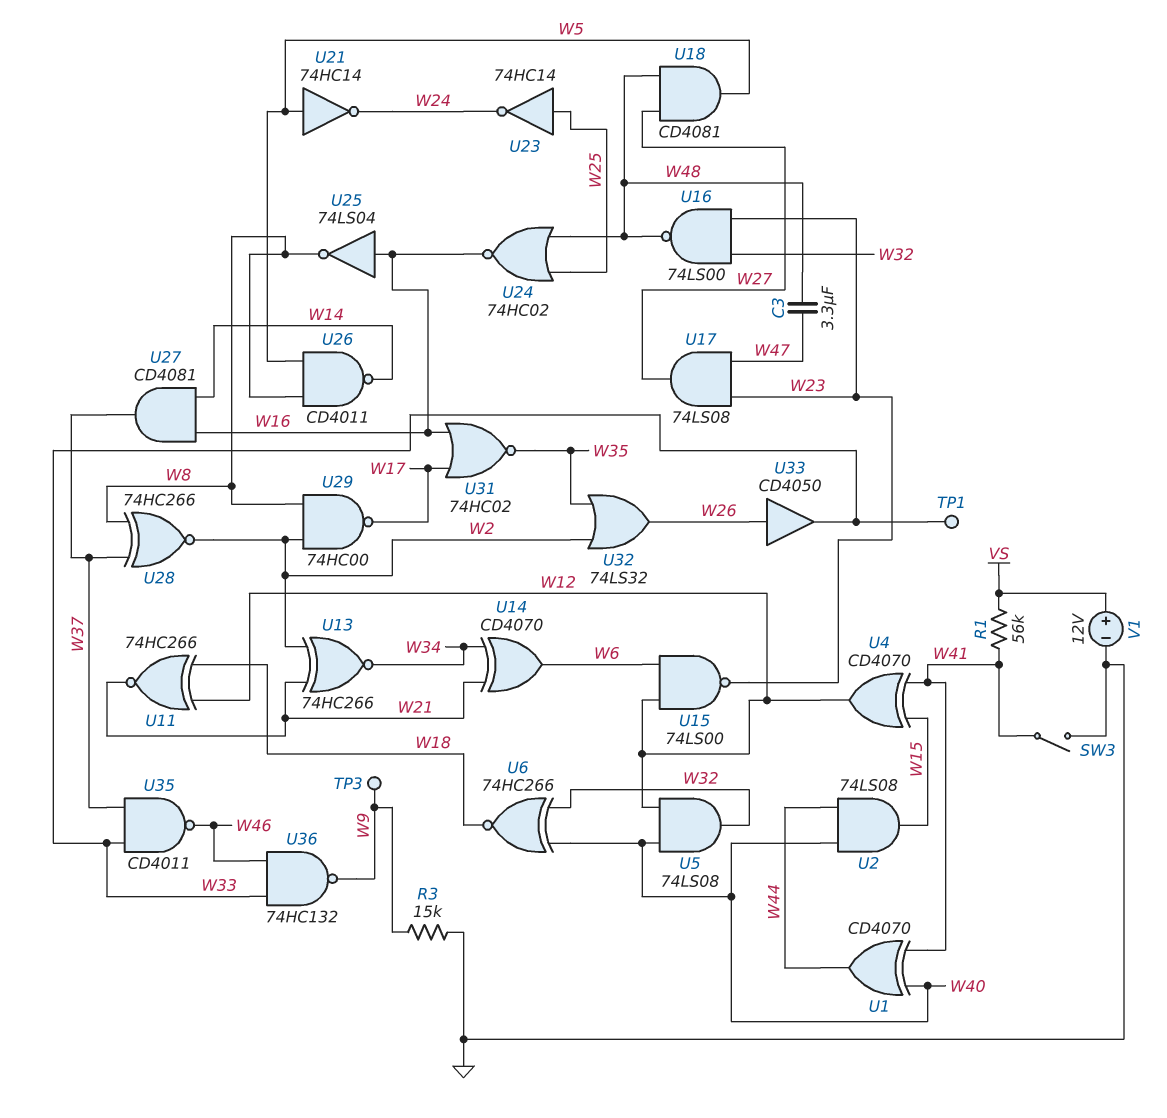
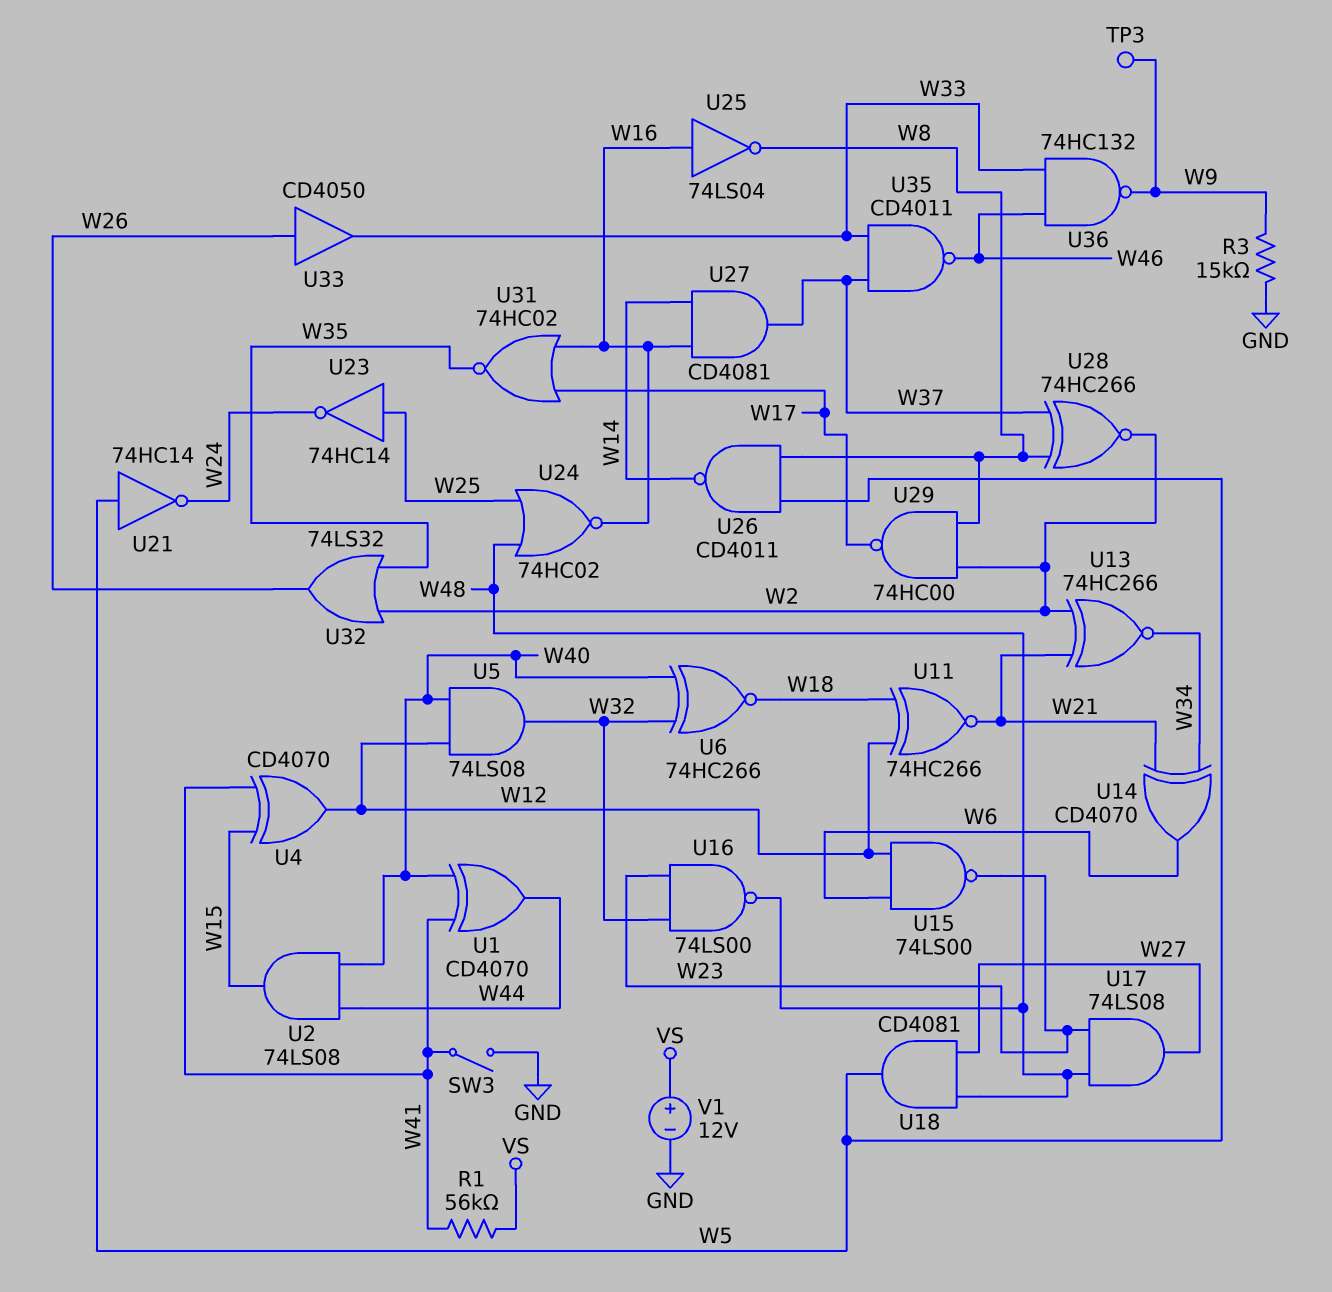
C3: 3.3uF (W47, W48) -> none
TP1: test point (W33) -> none
U17: AND 74LS08 (in W23, in W47, out W27) -> AND 74LS08 (in W23, in W48, out W27)

